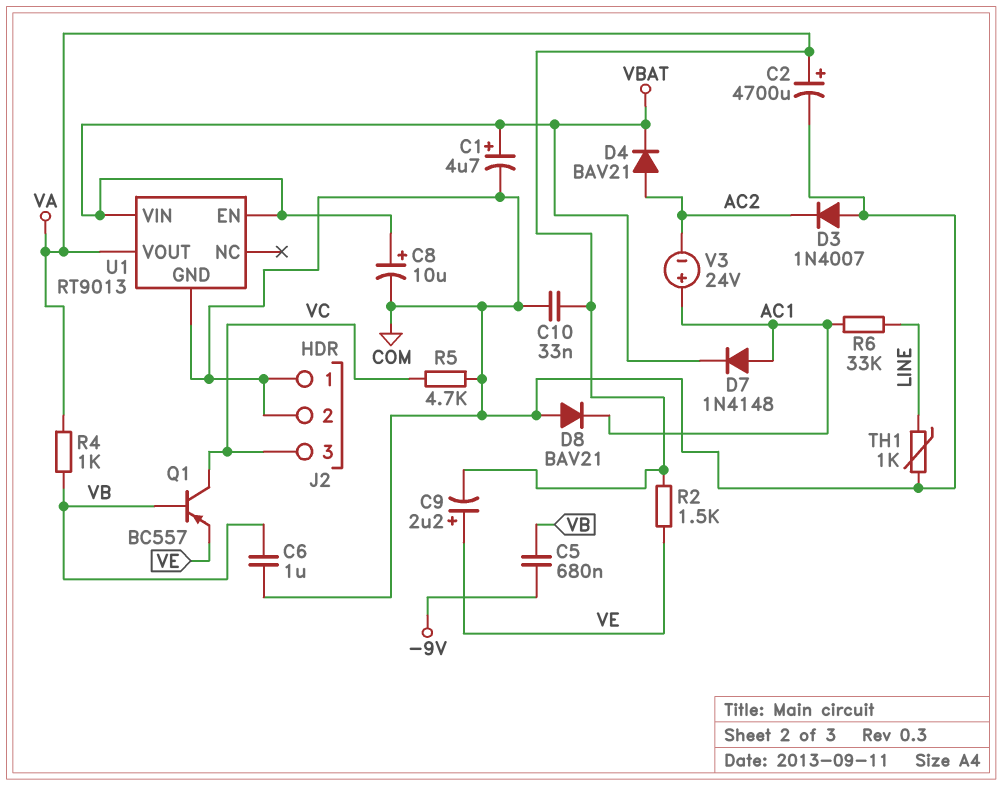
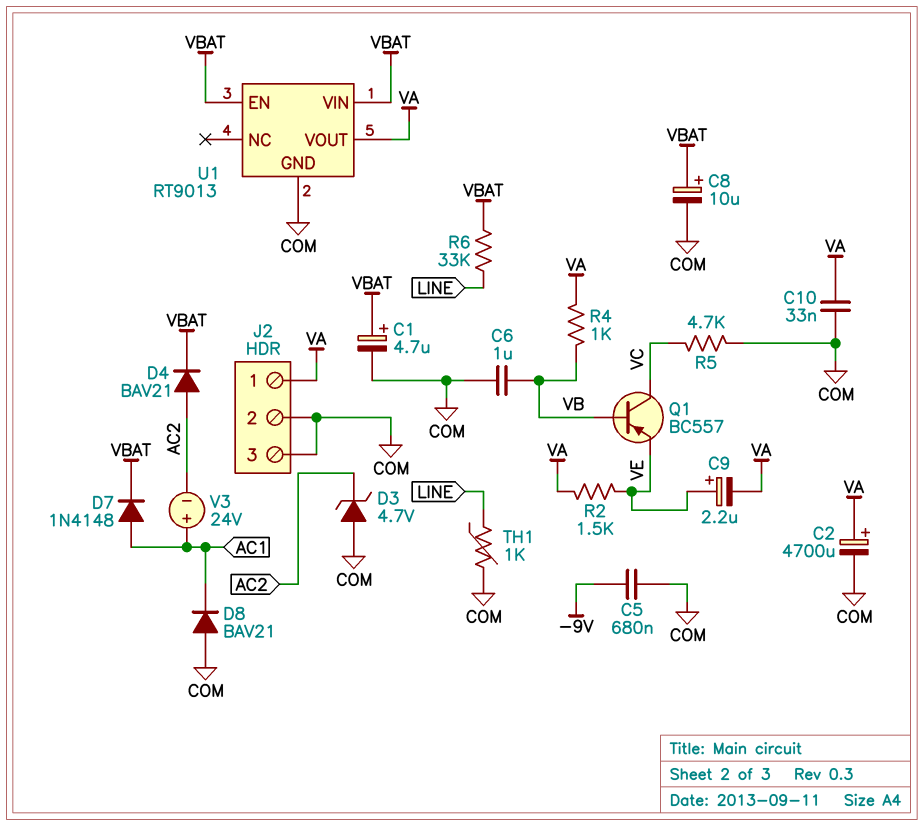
C5: 680nF (-9V, VB) -> 680nF (-9V, COM)
D3: diode 1N4007 (A COM, K AC2) -> zener 4.7V (A COM, K AC2)
J2 pin 1: COM -> VA
J2 pin 3: VC -> COM
R6: 33k (AC1, LINE) -> 33k (LINE, VBAT)

